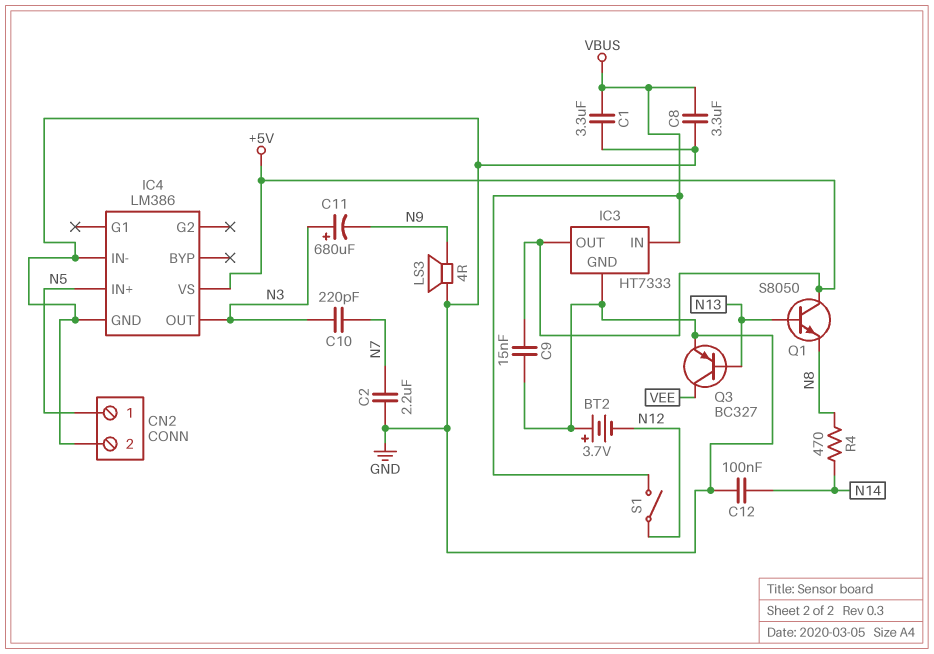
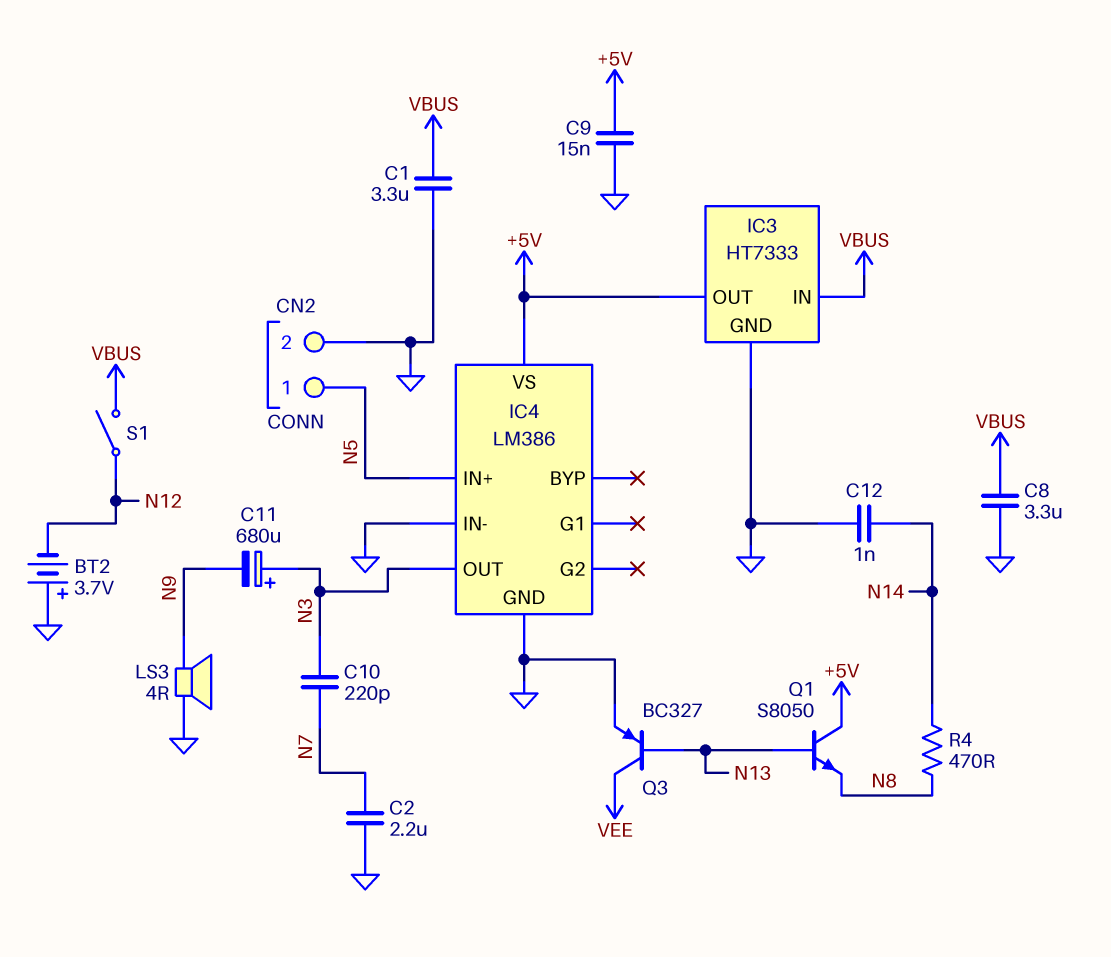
C12: 100nF (GND, N14) -> 1nF (GND, N14)

